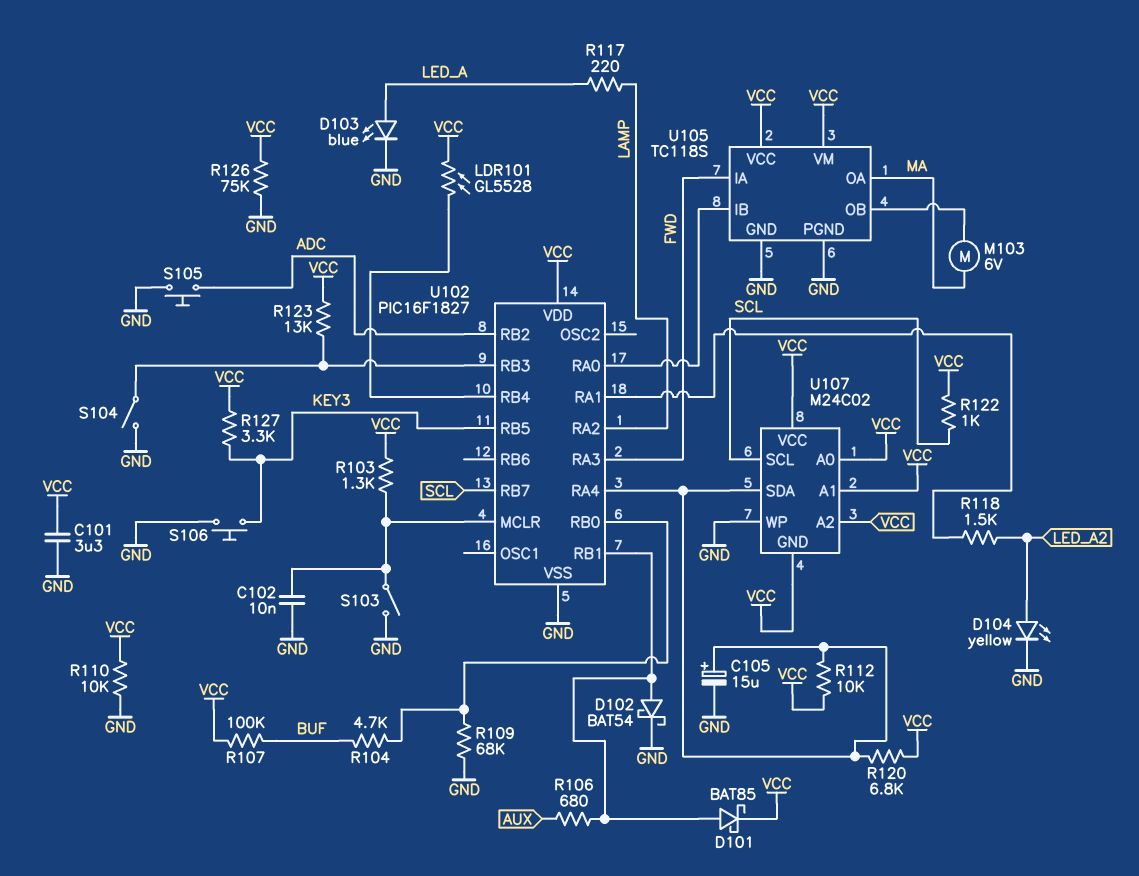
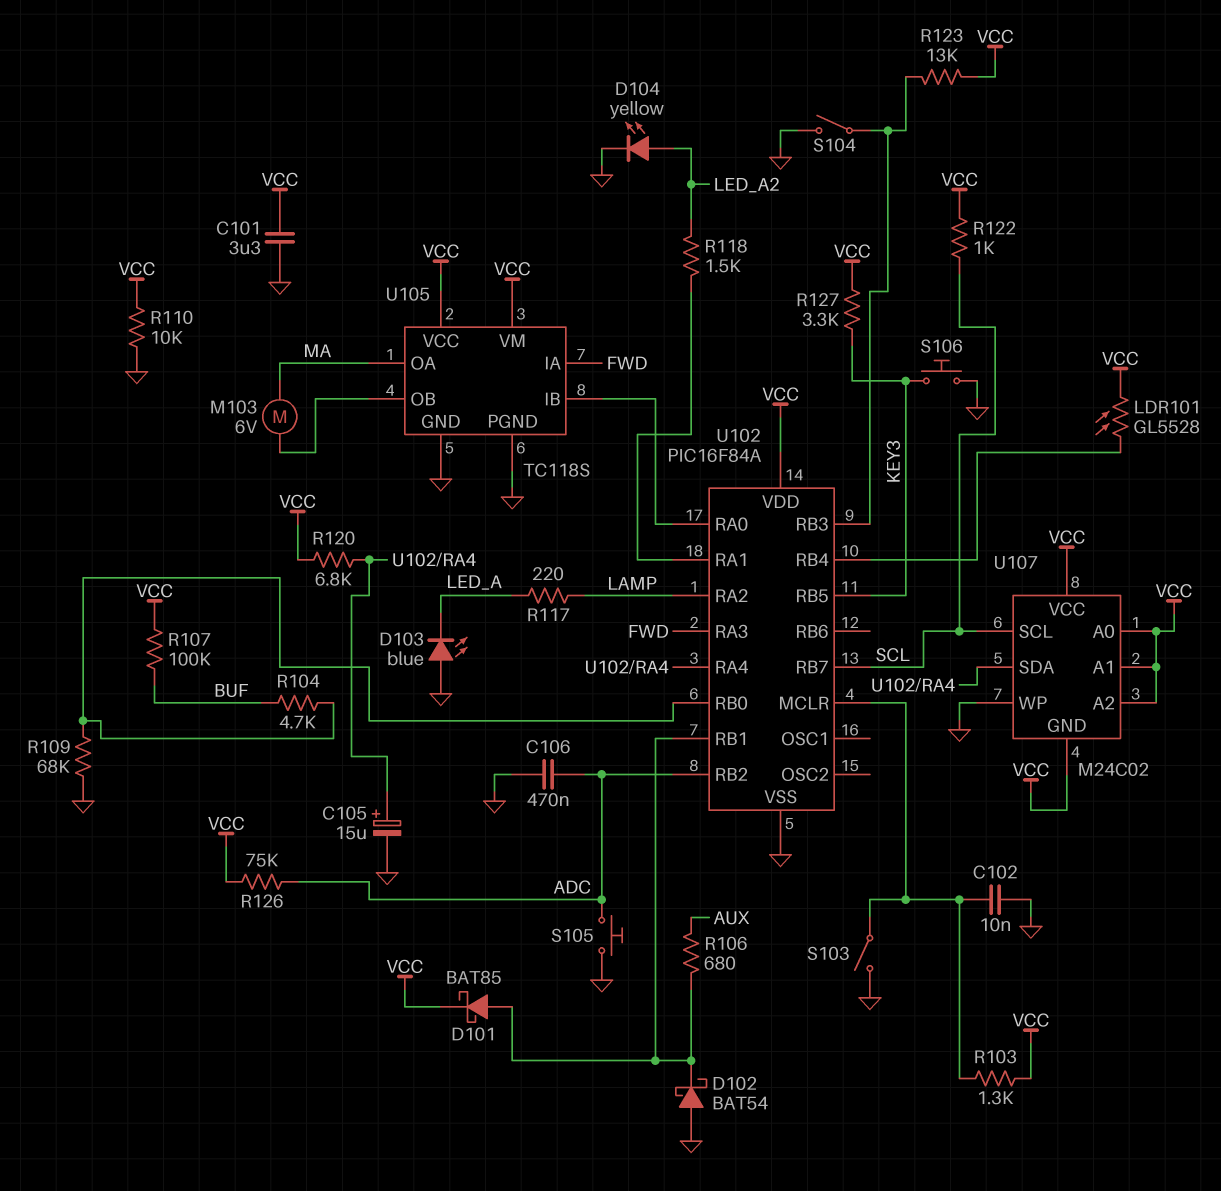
C106: none -> 470nF (ADC, GND)
D102: schottky BAT54 (A U102/RB1, K GND) -> schottky BAT54 (A GND, K U102/RB1)
D103: LED blue (A LED_A, K GND) -> LED blue (A GND, K LED_A)
R112: 10k (U102/RA4, VCC) -> none
R126: 75k (GND, VCC) -> 75k (ADC, VCC)
U102: PIC16F1827 -> PIC16F84A

